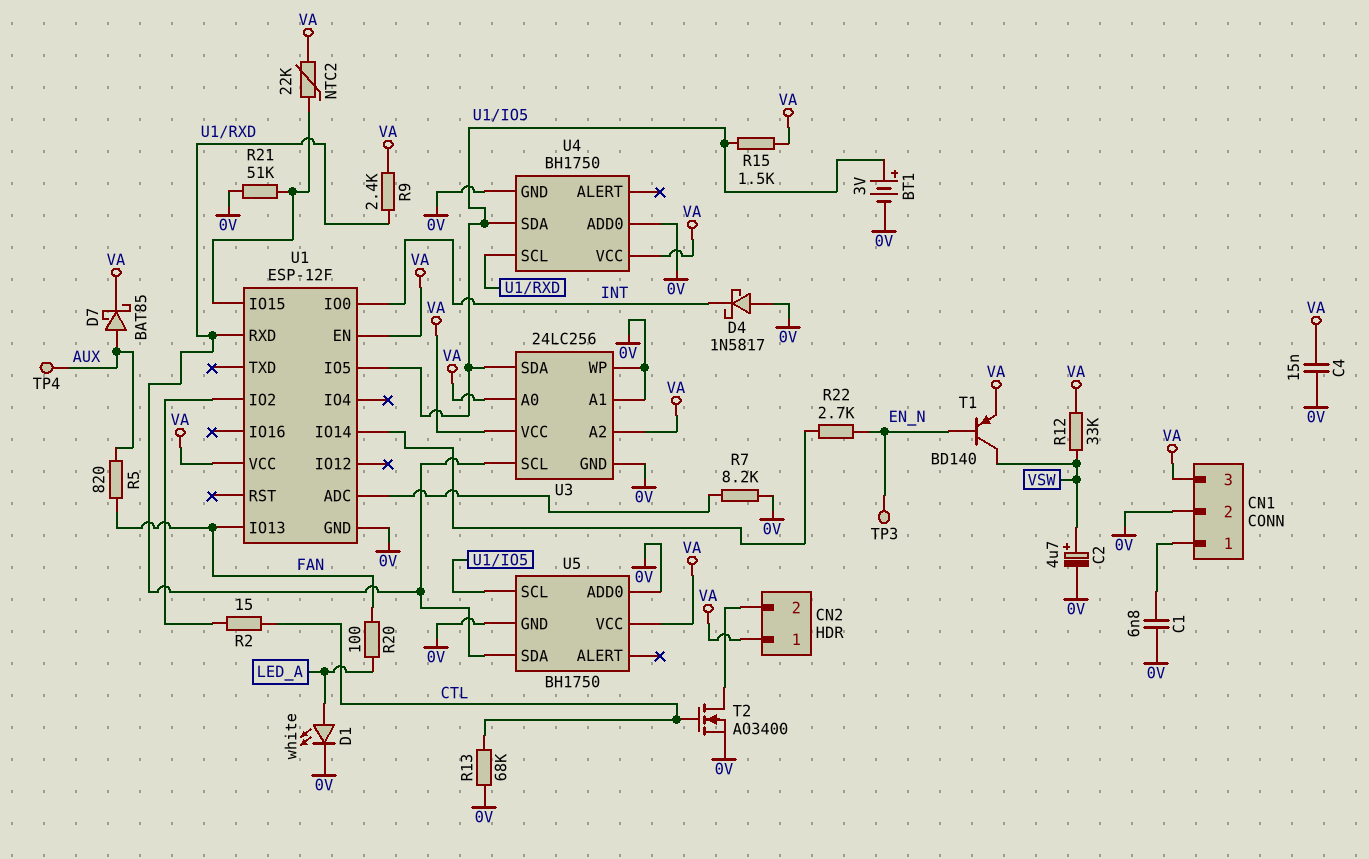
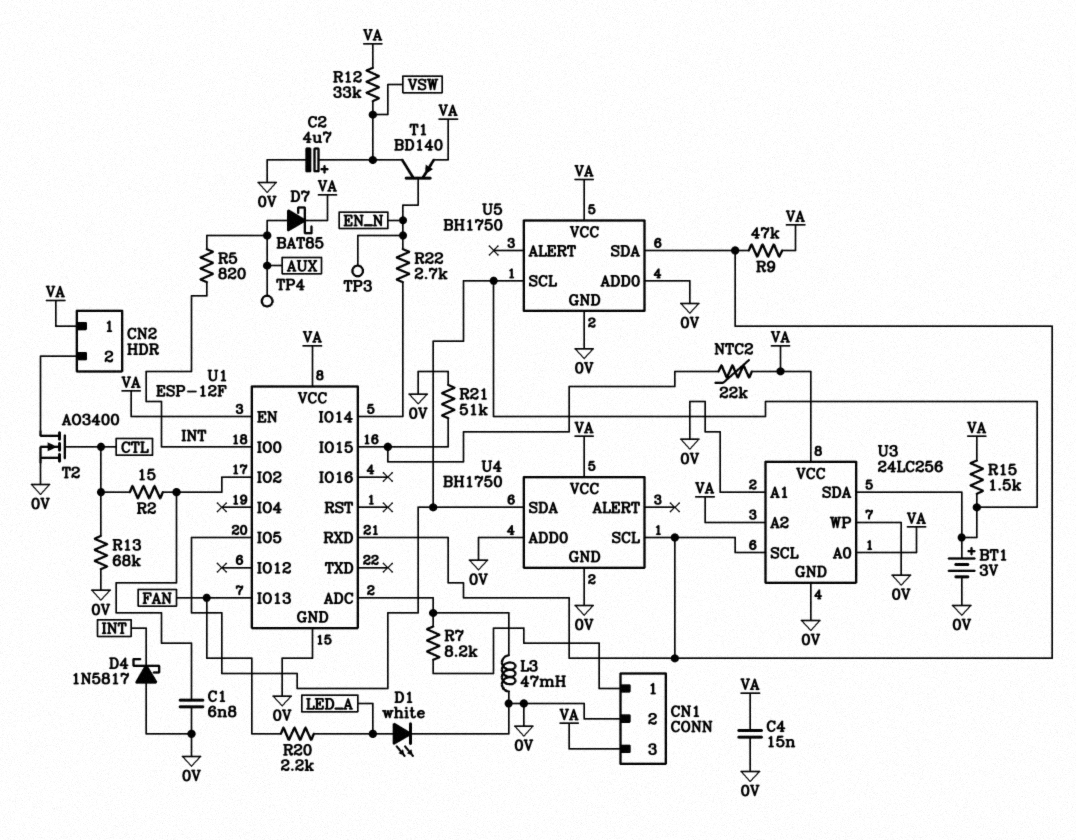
C1: 6.8nF (0V, CN1/1) -> 6.8nF (0V, U1/IO2)
L3: none -> 47mH (0V, U1/ADC)
R5: 820 (AUX, FAN) -> 820 (AUX, INT)
R7: 8.2k (0V, U1/ADC) -> 8.2k (CN1/1, U1/ADC)
R9: 2.4k (U1/RXD, VA) -> 47k (U1/RXD, VA)
R20: 100 (FAN, LED_A) -> 2.2k (FAN, LED_A)

